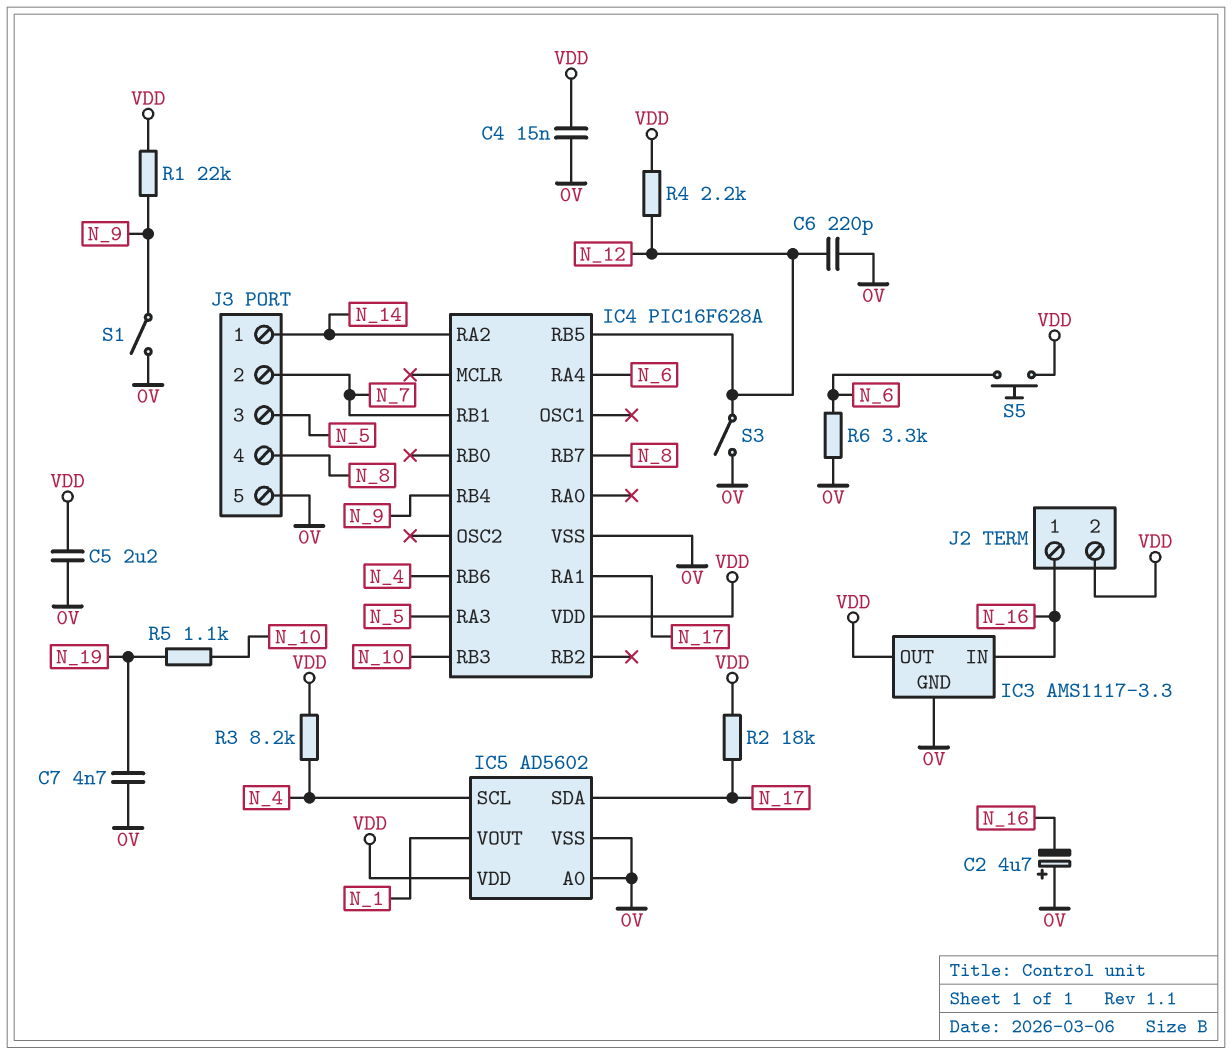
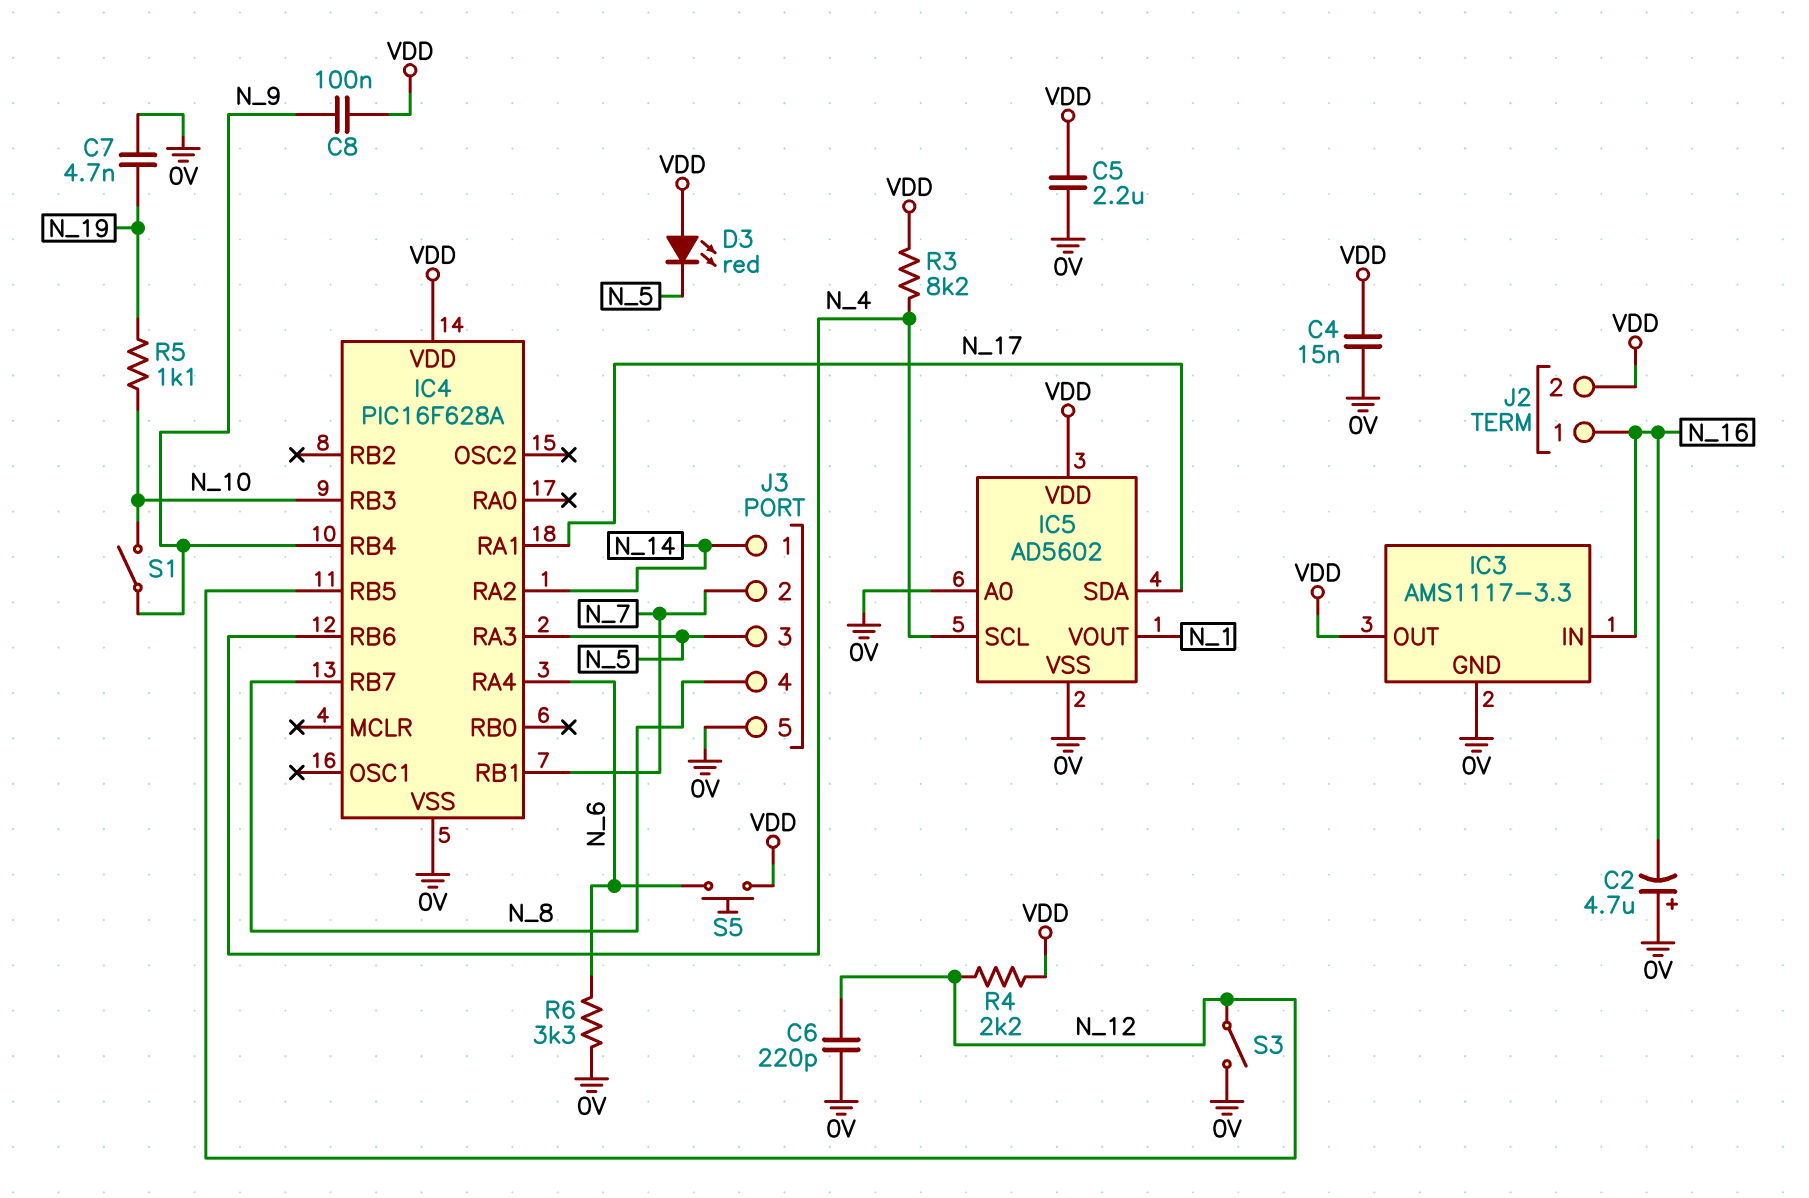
C8: none -> 100nF (N_9, VDD)
D3: none -> LED red (A VDD, K N_5)
R1: 22k (N_9, VDD) -> none
R2: 18k (N_17, VDD) -> none
S1: switch (0V, N_9) -> switch (N_9, N_10)

